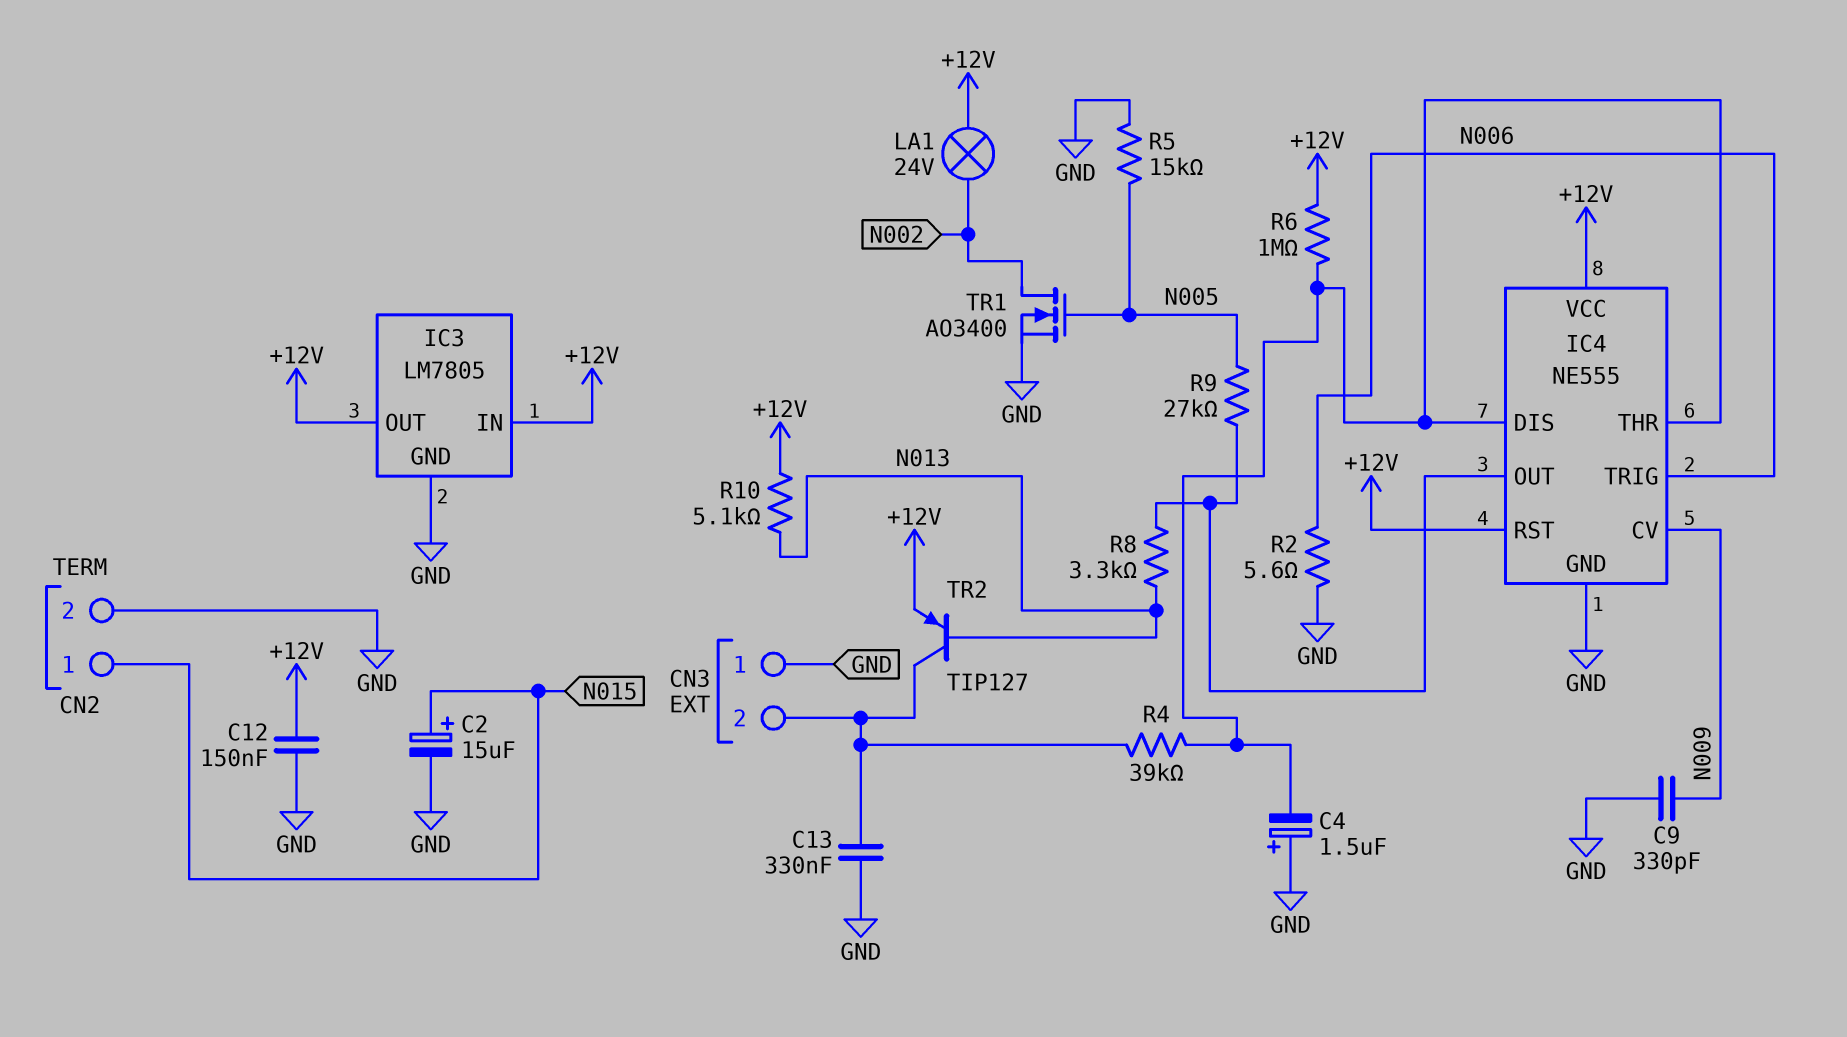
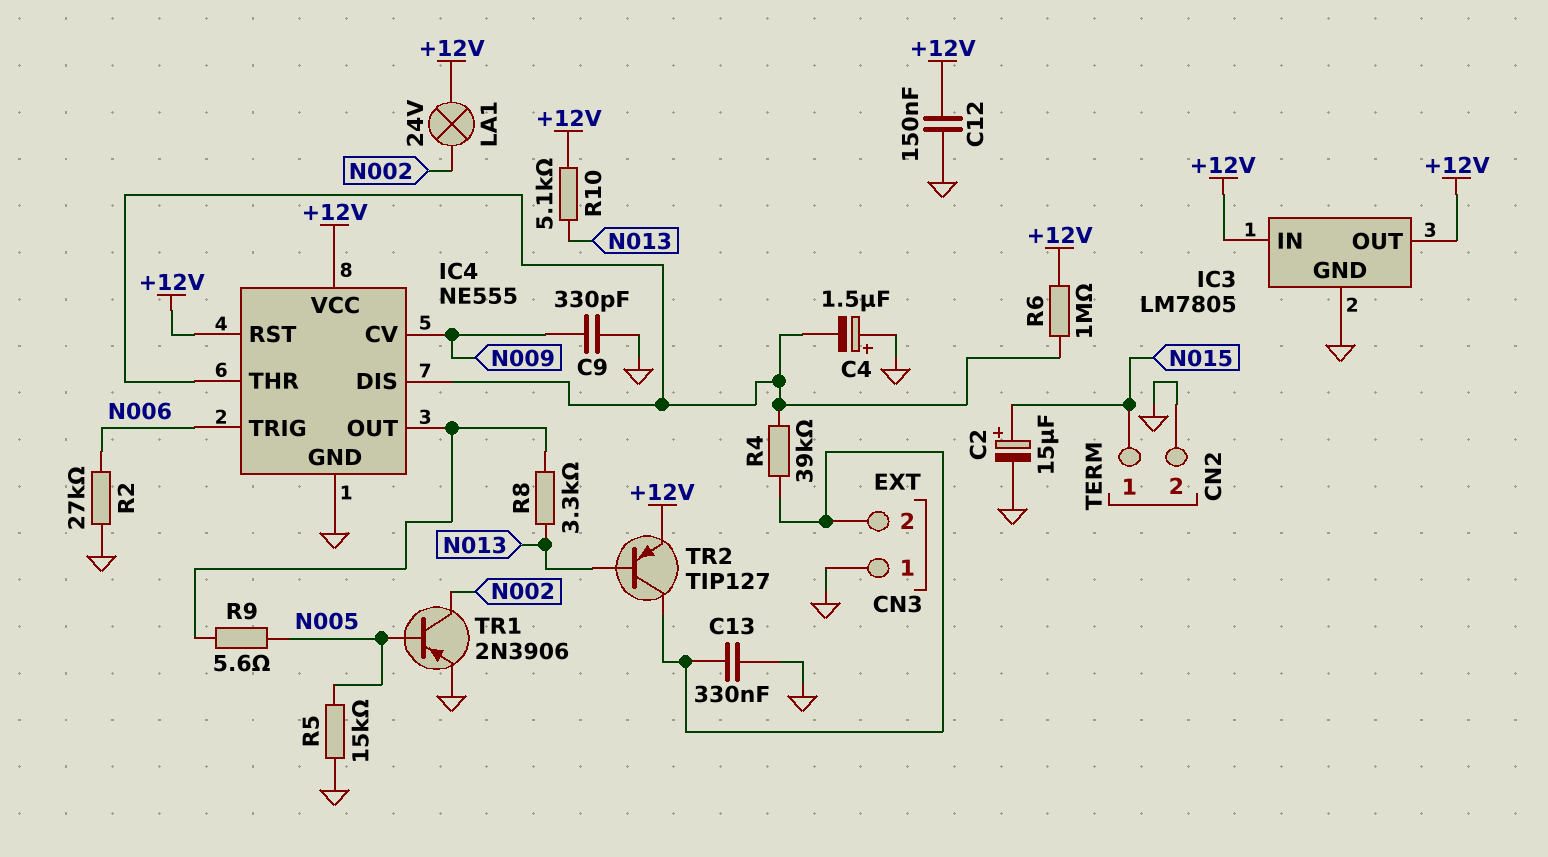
R2: 5.6 (GND, N006) -> 27k (GND, N006)
R9: 27k (IC4/OUT, N005) -> 5.6 (IC4/OUT, N005)
TR1: NMOS AO3400 (G N005, D N002, S GND) -> PNP 2N3906 (B N005, C N002, E GND)

